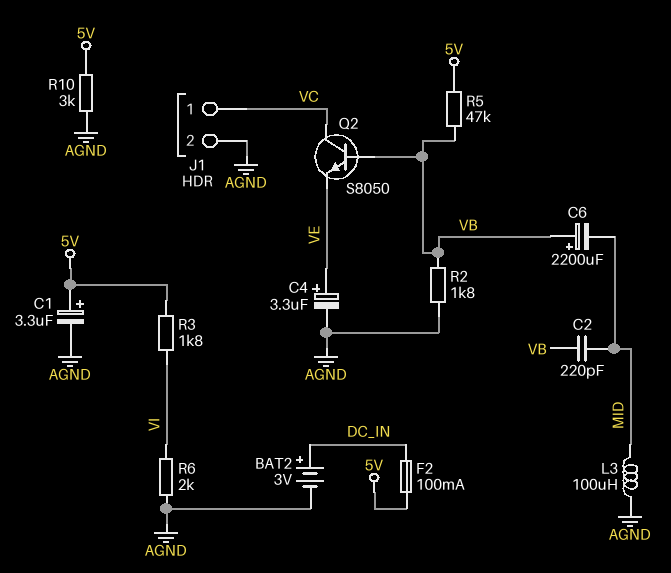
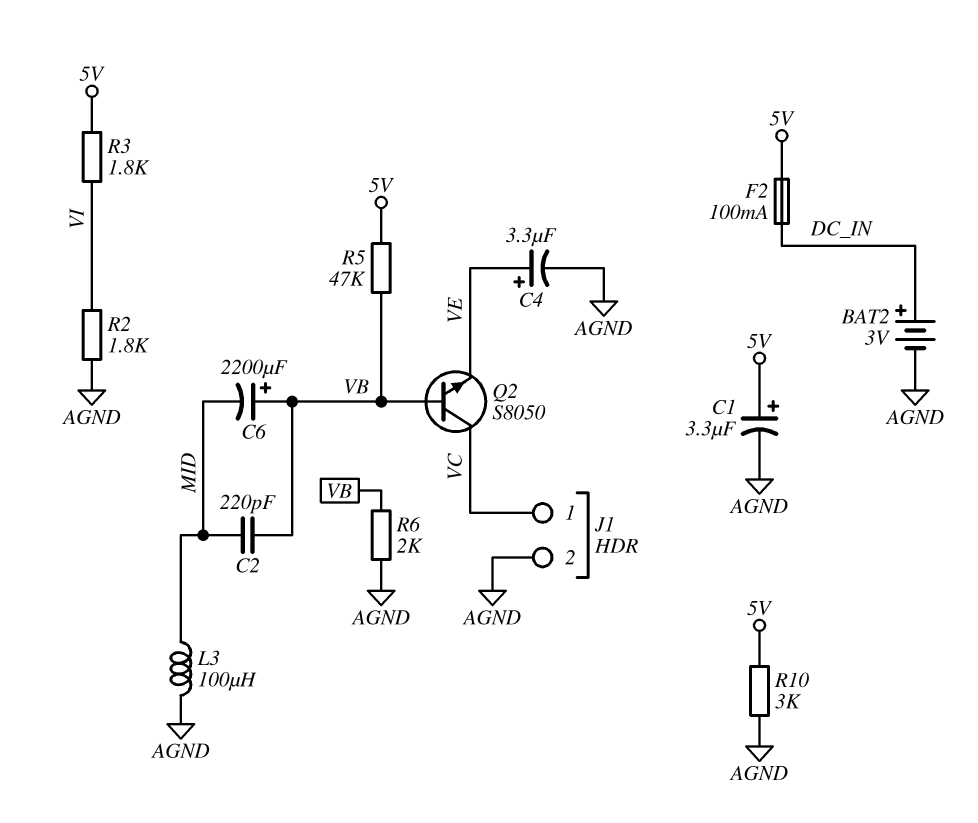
R2: 1.8k (AGND, VB) -> 1.8k (AGND, VI)
R6: 2k (AGND, VI) -> 2k (AGND, VB)

